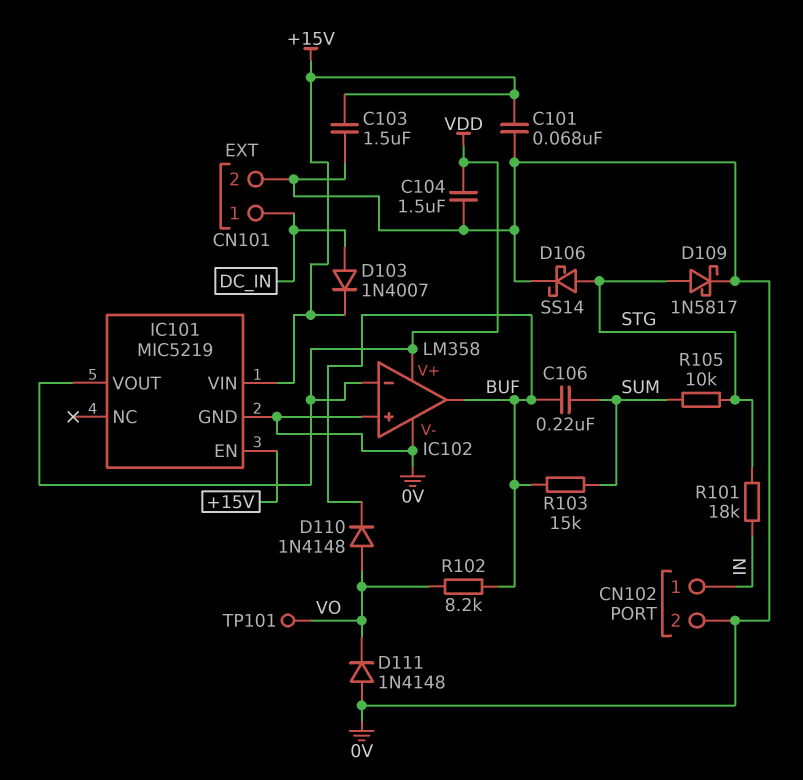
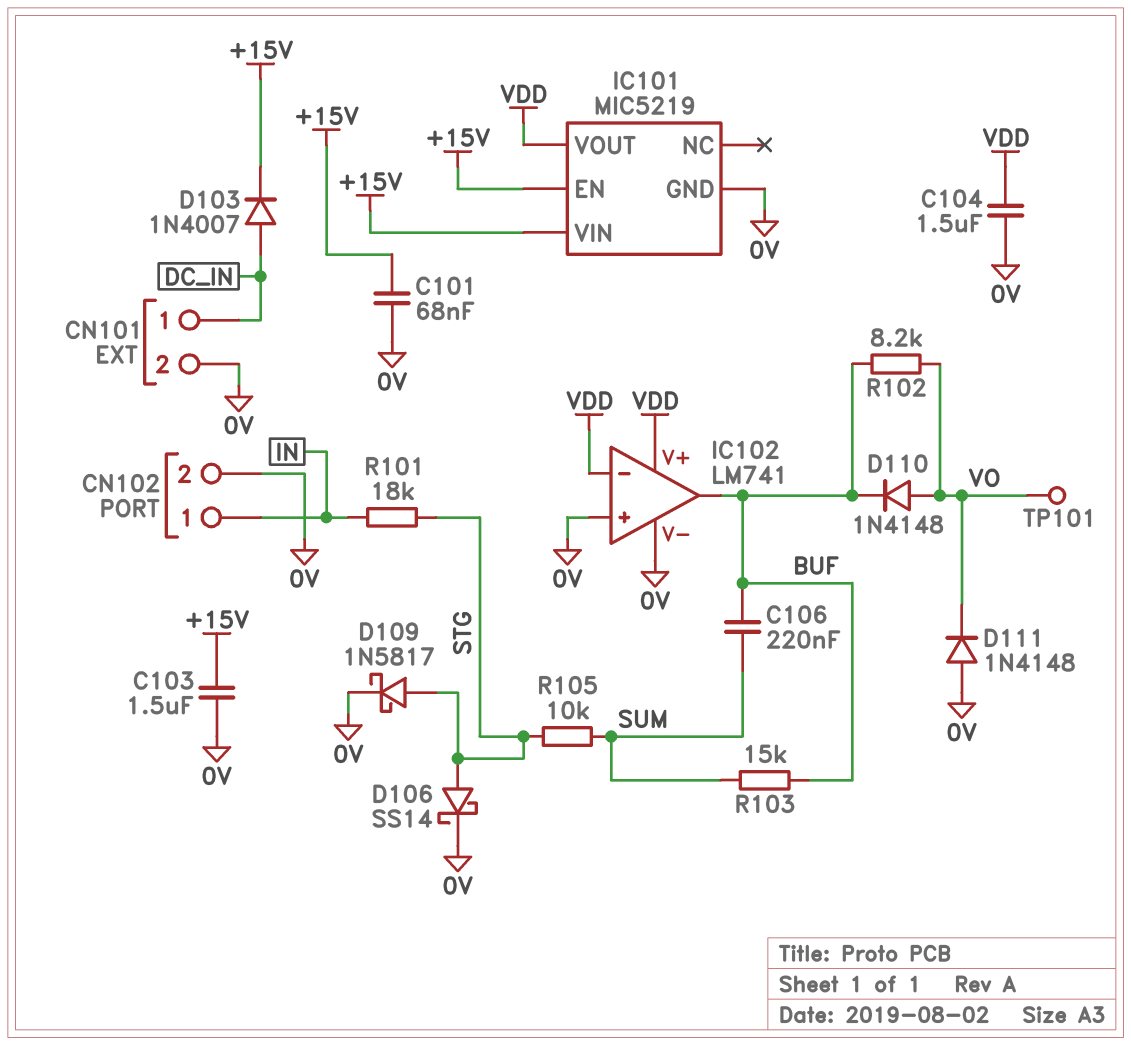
IC102: LM358 -> LM741

